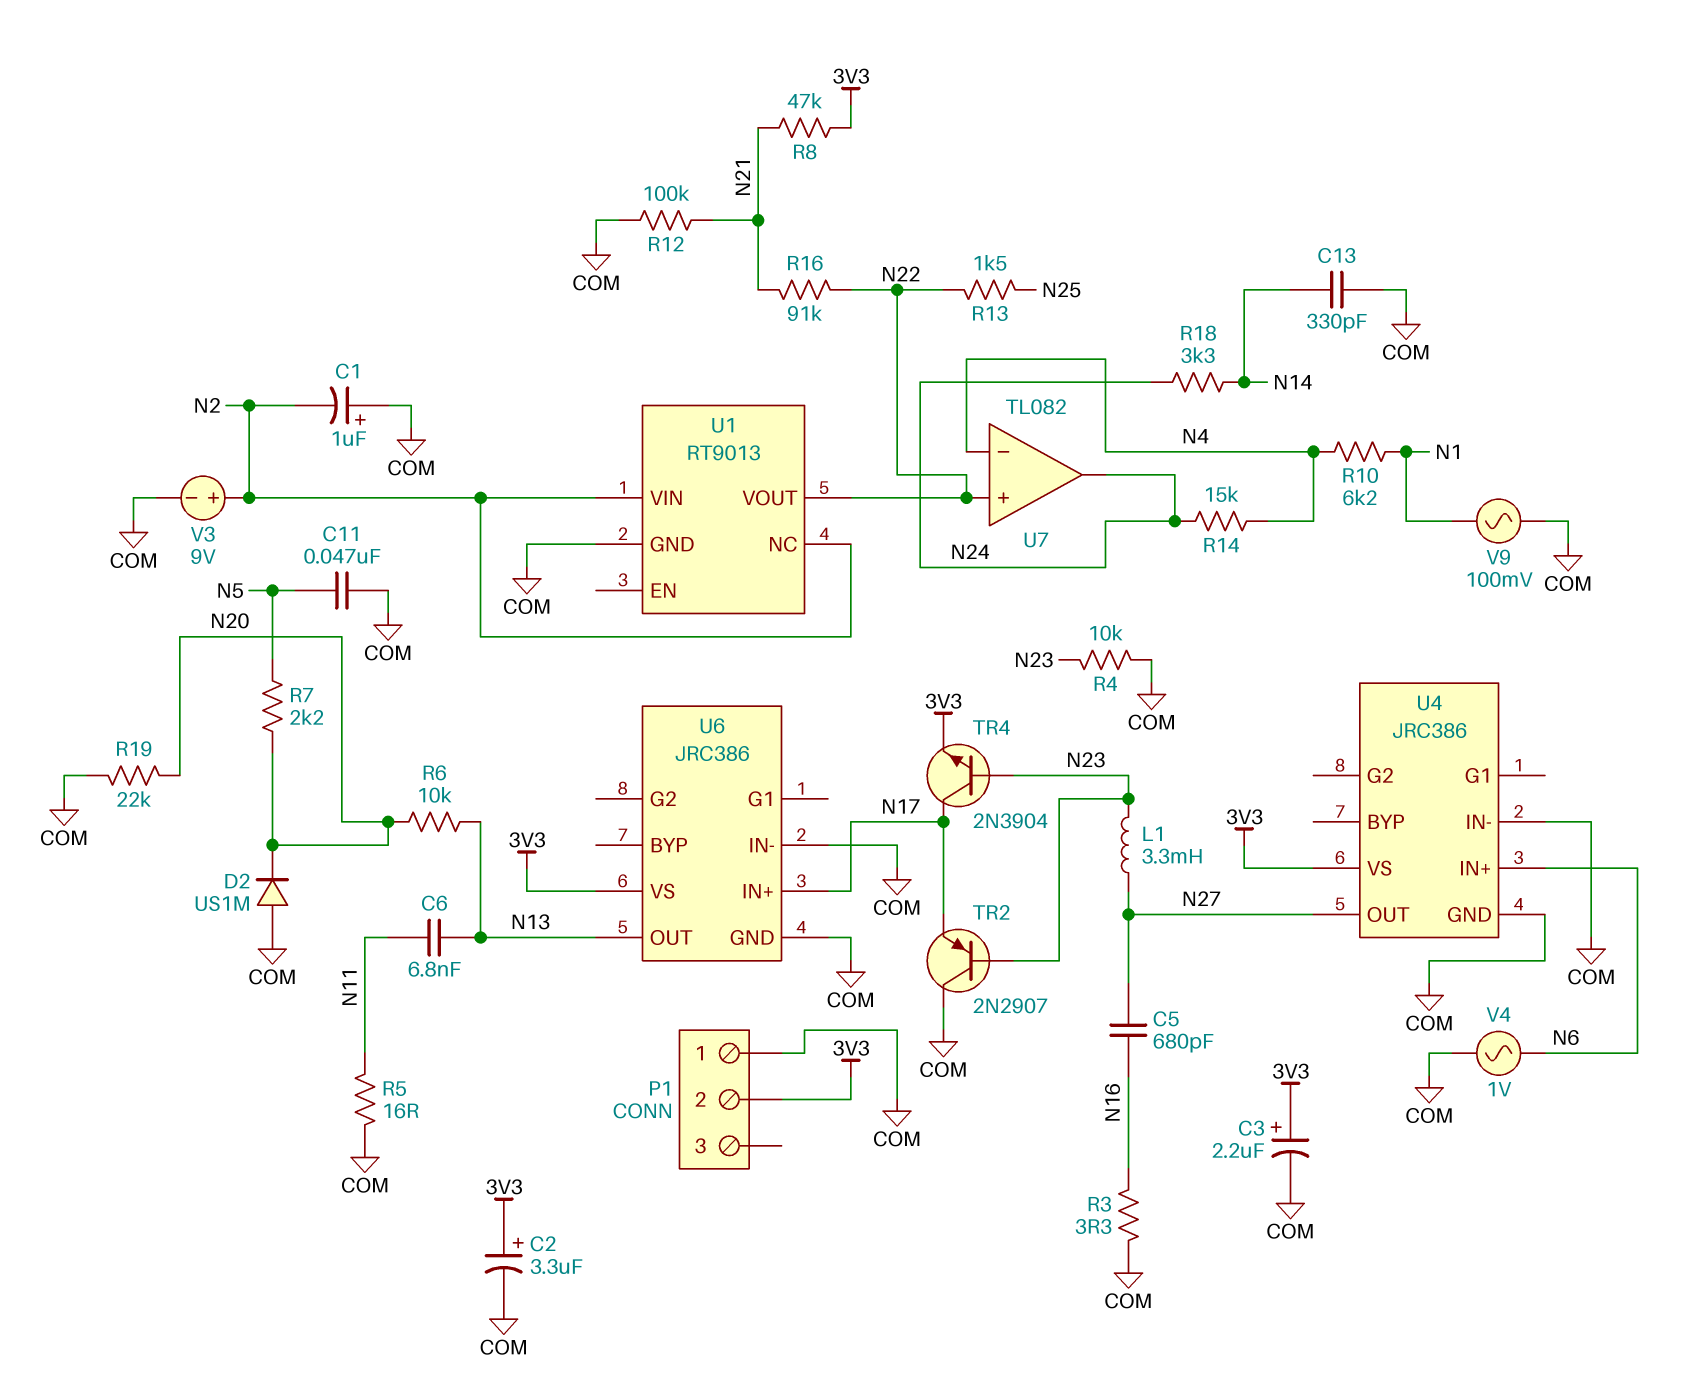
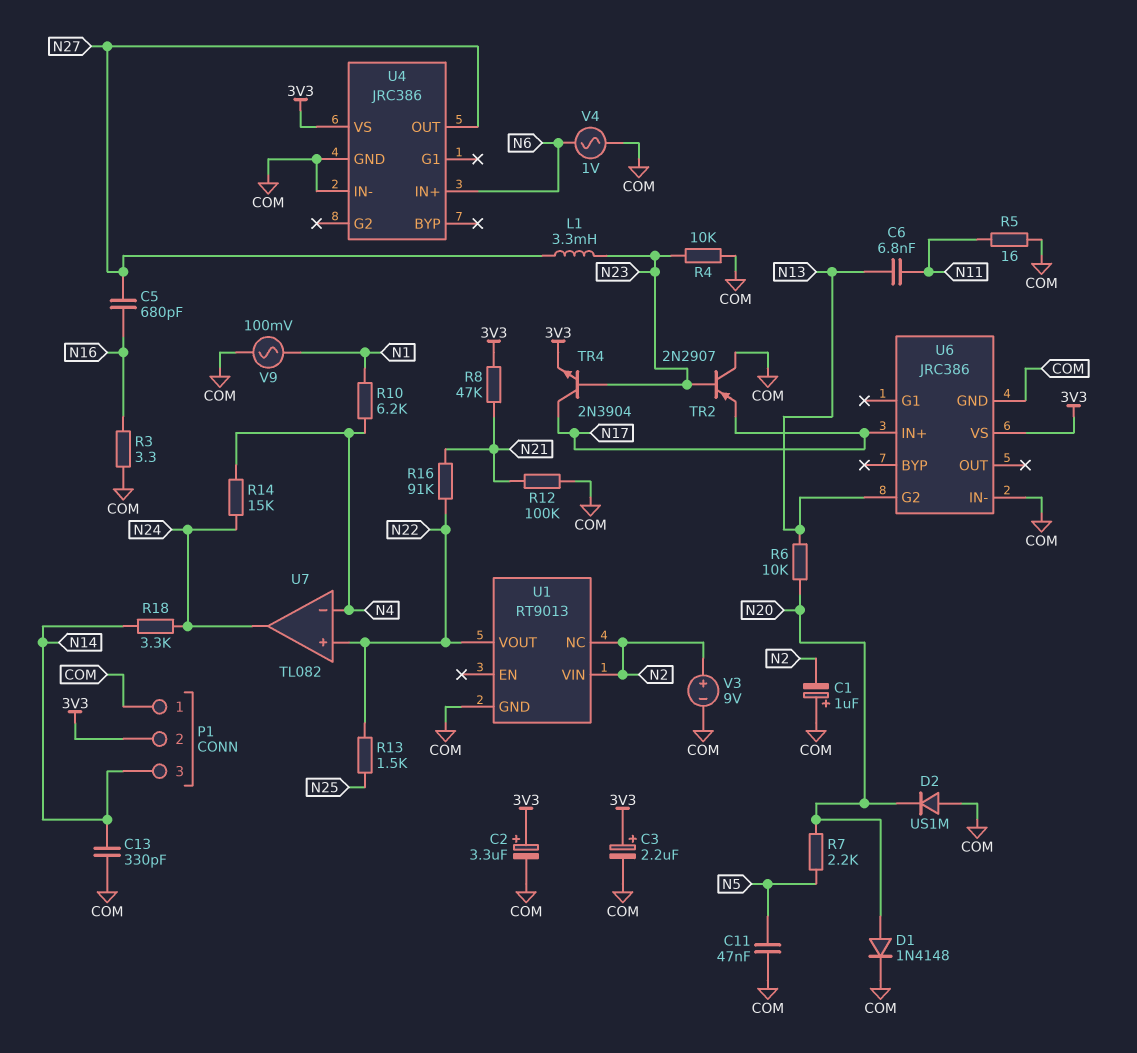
D1: none -> diode 1N4148 (A N20, K COM)
P1 pin 3: none -> N14
R19: 22k (COM, N20) -> none
U6 pin G2: none -> N13
U6 pin OUT: N13 -> none

